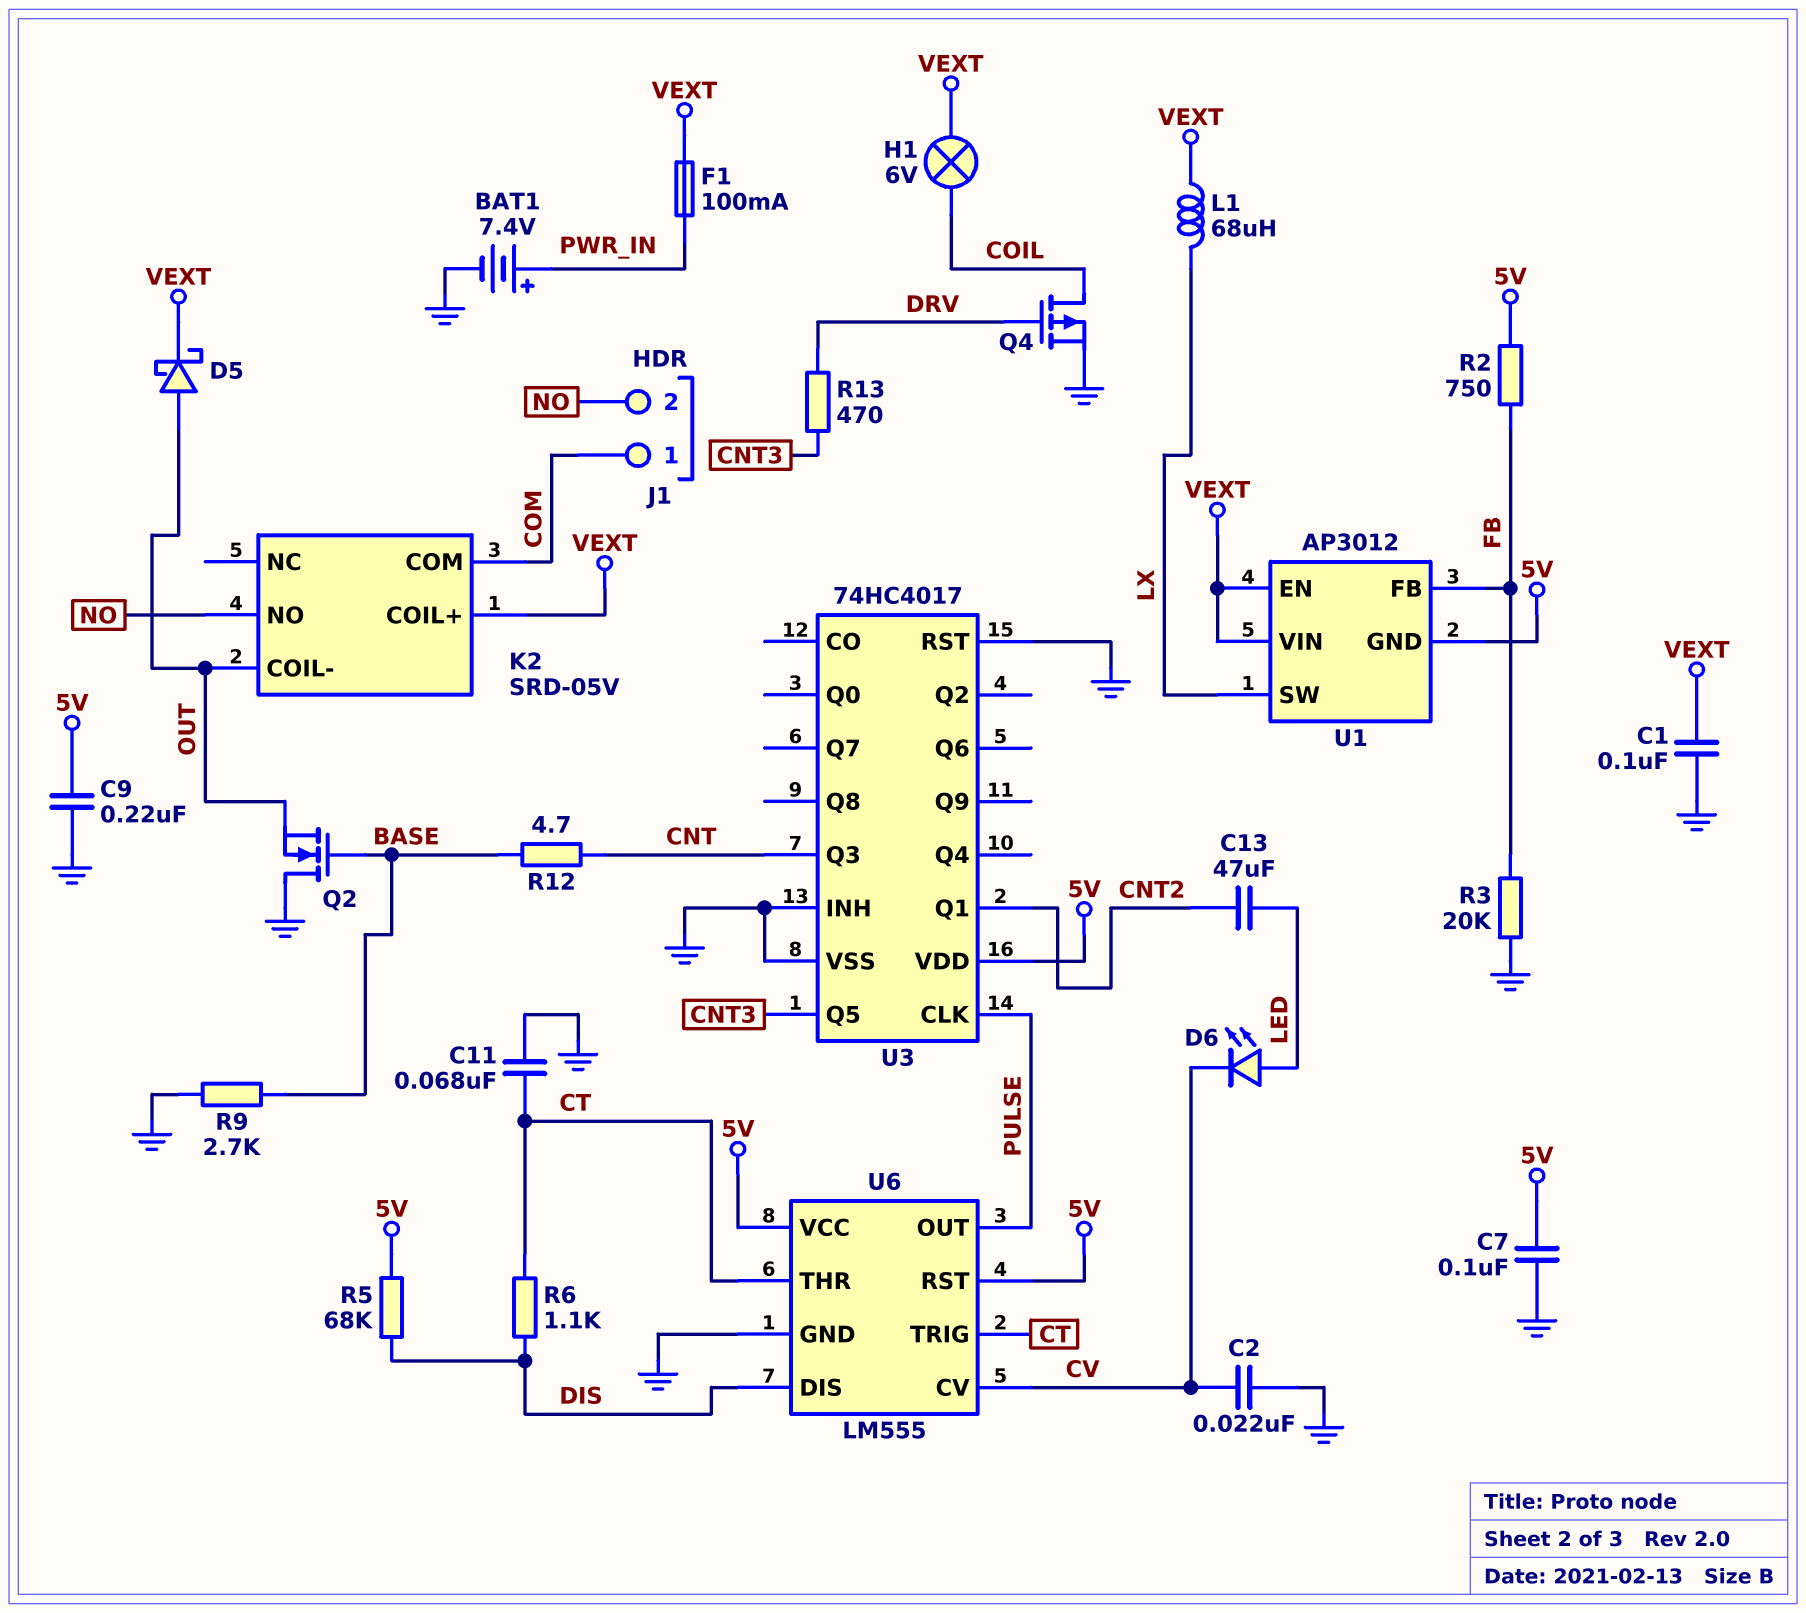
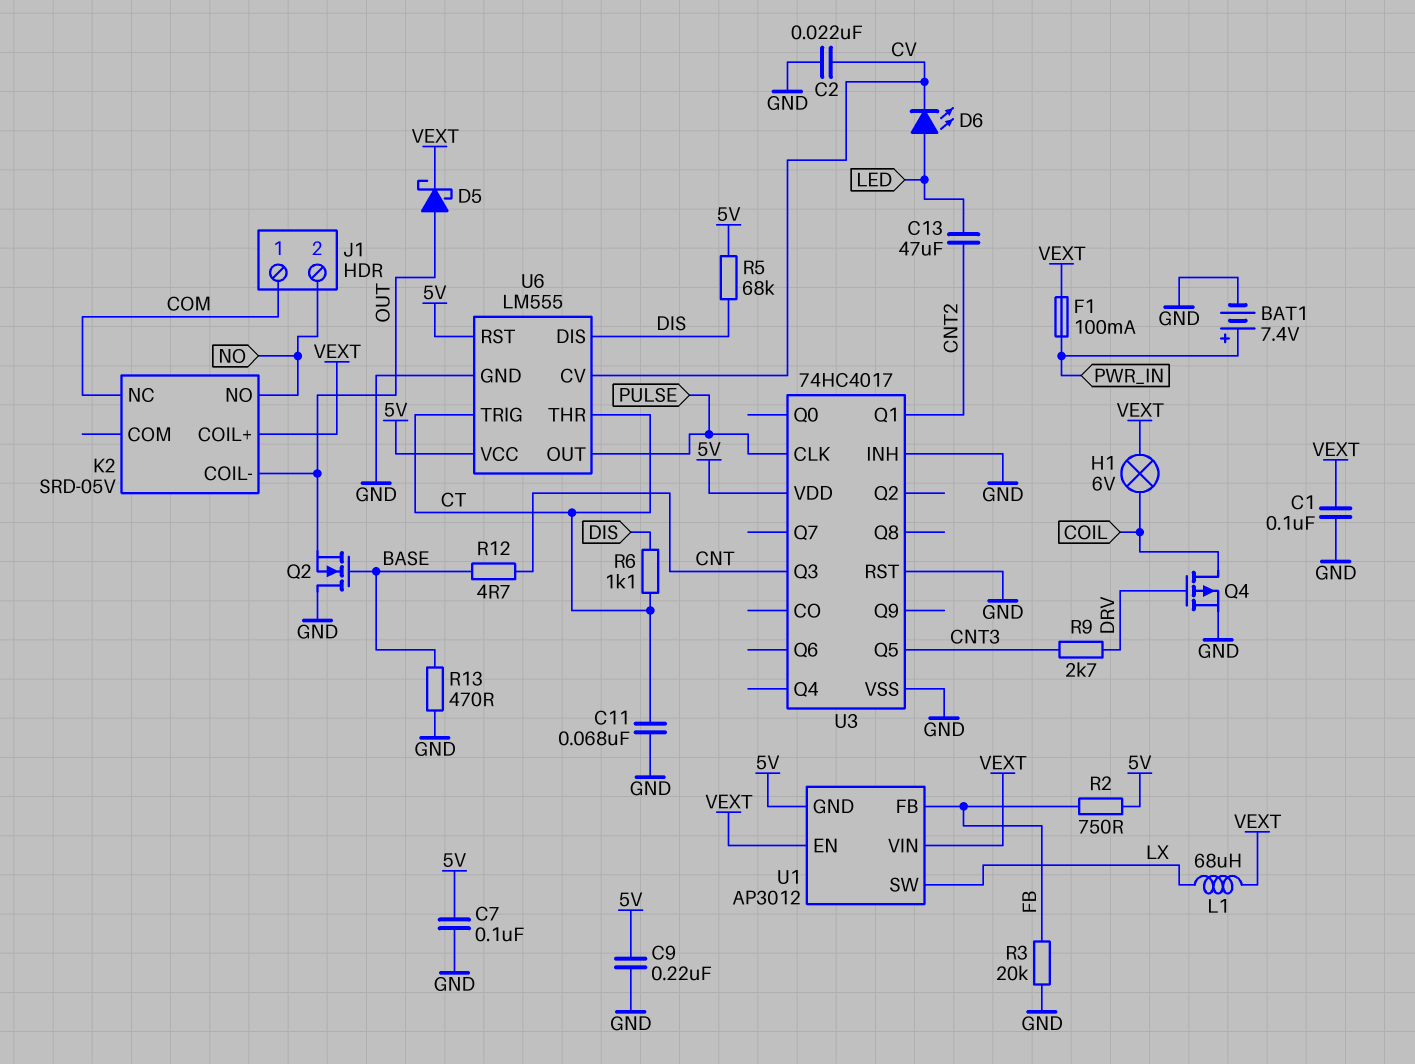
K2 pin COM: COM -> none
K2 pin NC: none -> COM
R9: 2.7k (BASE, GND) -> 2.7k (CNT3, DRV)
R13: 470 (CNT3, DRV) -> 470 (BASE, GND)

